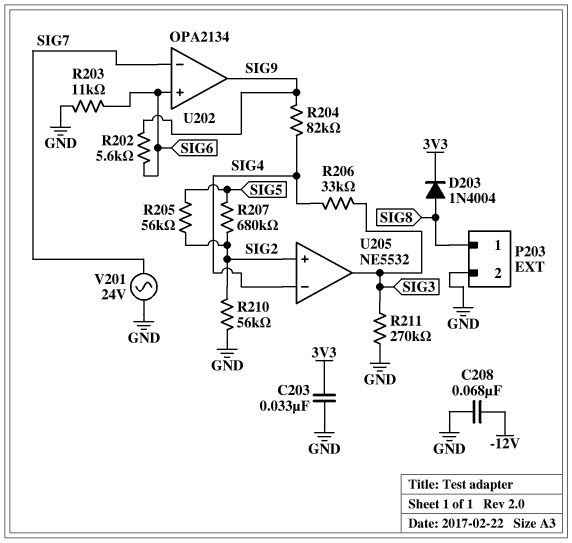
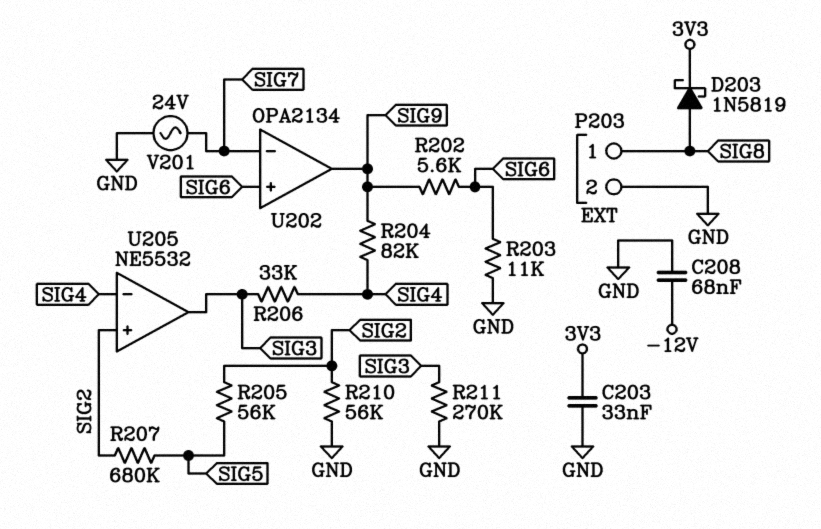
D203: diode 1N4004 (A SIG8, K 3V3) -> schottky 1N5819 (A SIG8, K 3V3)

